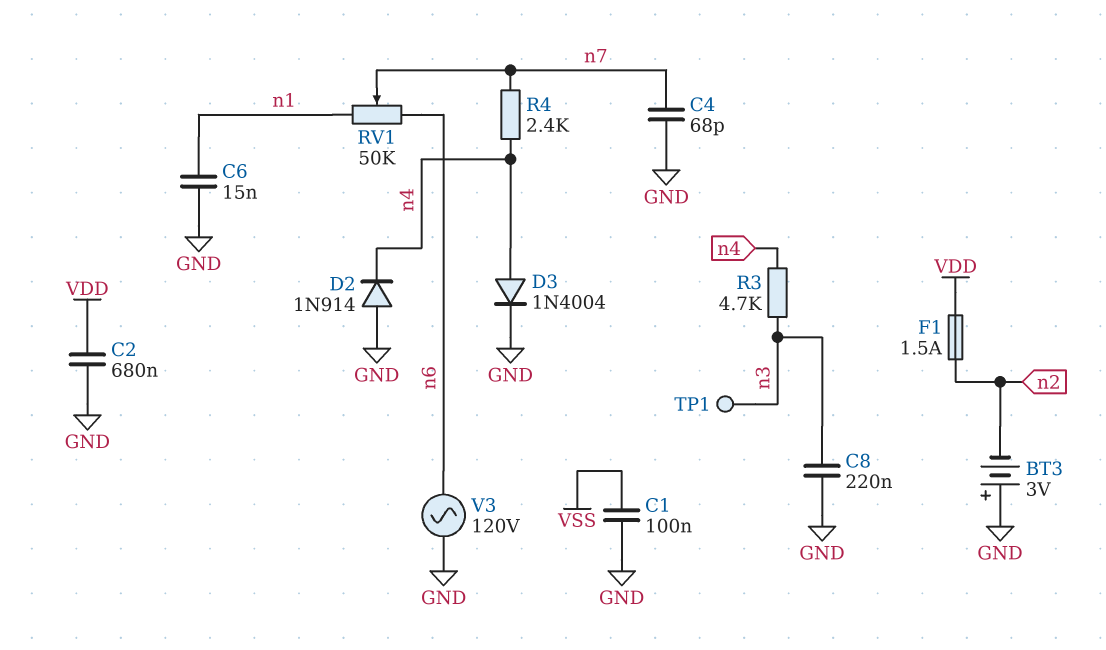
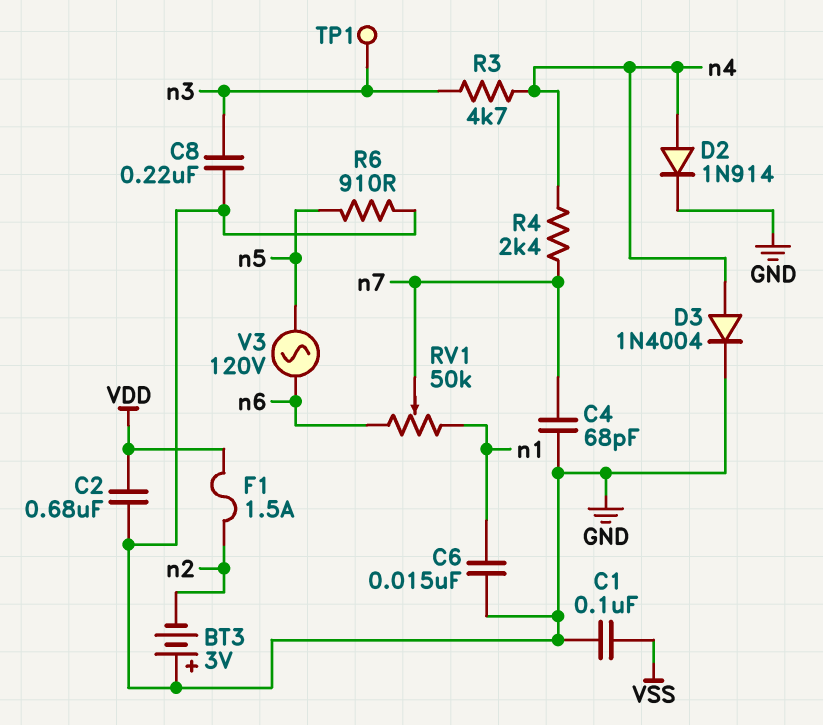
D2: diode 1N914 (A GND, K n4) -> diode 1N914 (A n4, K GND)
R6: none -> 910 (GND, n5)
V3: AC 120V (GND, n6) -> AC 120V (n5, n6)

